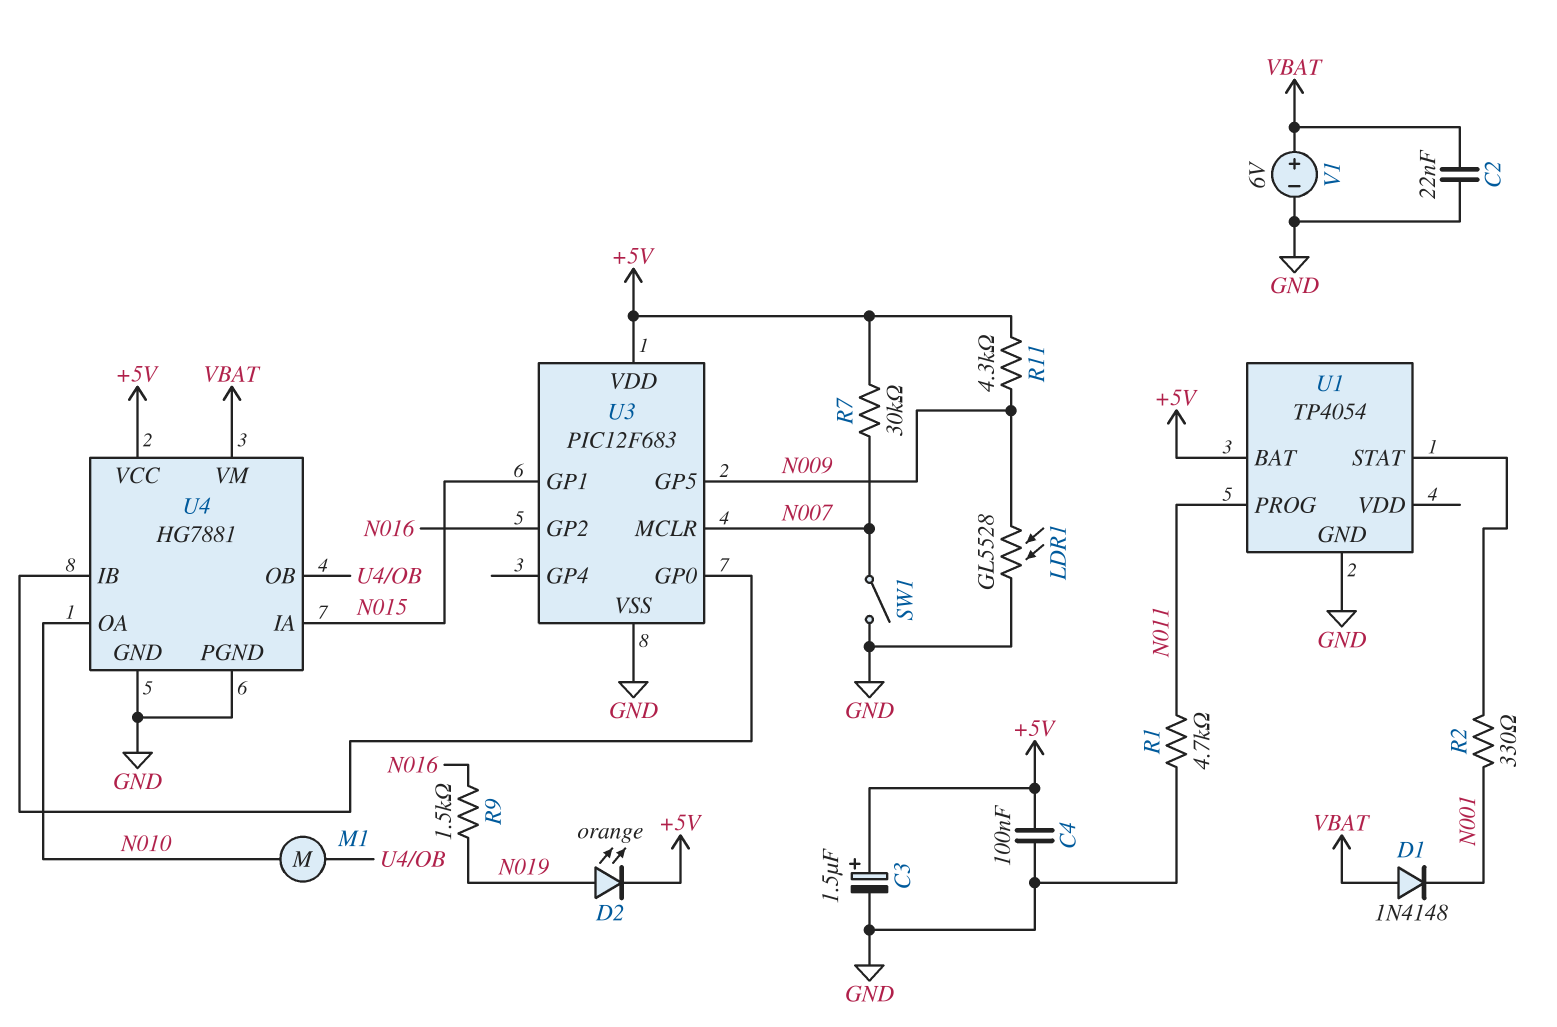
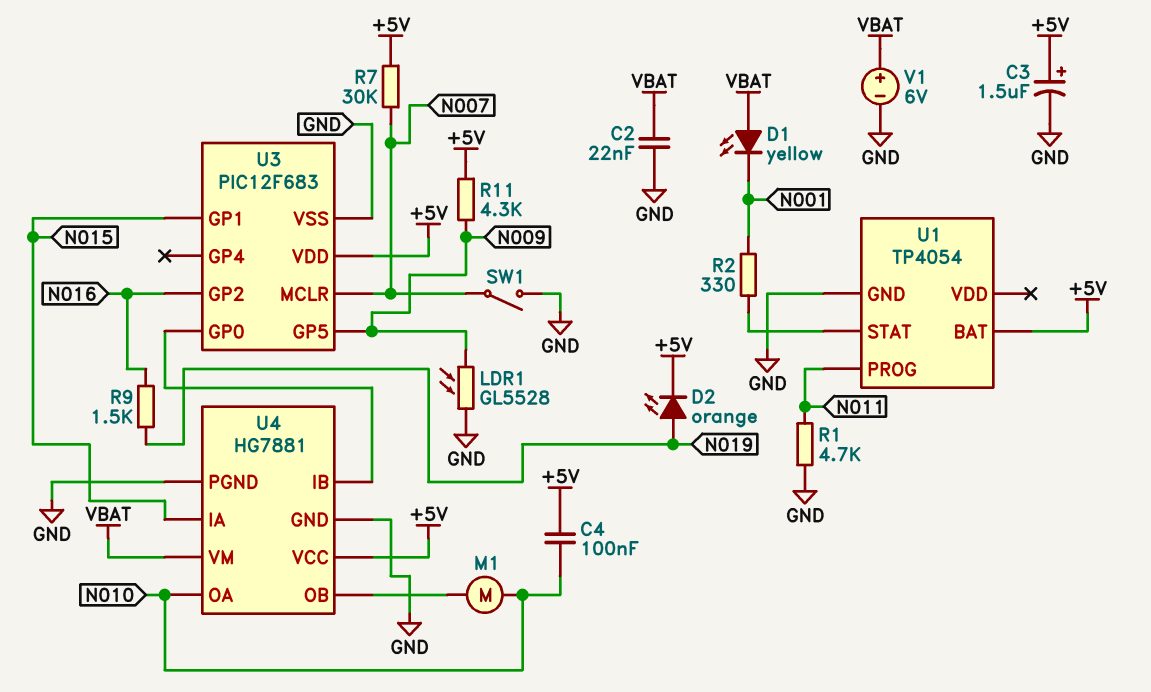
C4: 100nF (+5V, GND) -> 100nF (+5V, N010)
D1: diode 1N4148 (A VBAT, K N001) -> LED yellow (A VBAT, K N001)

